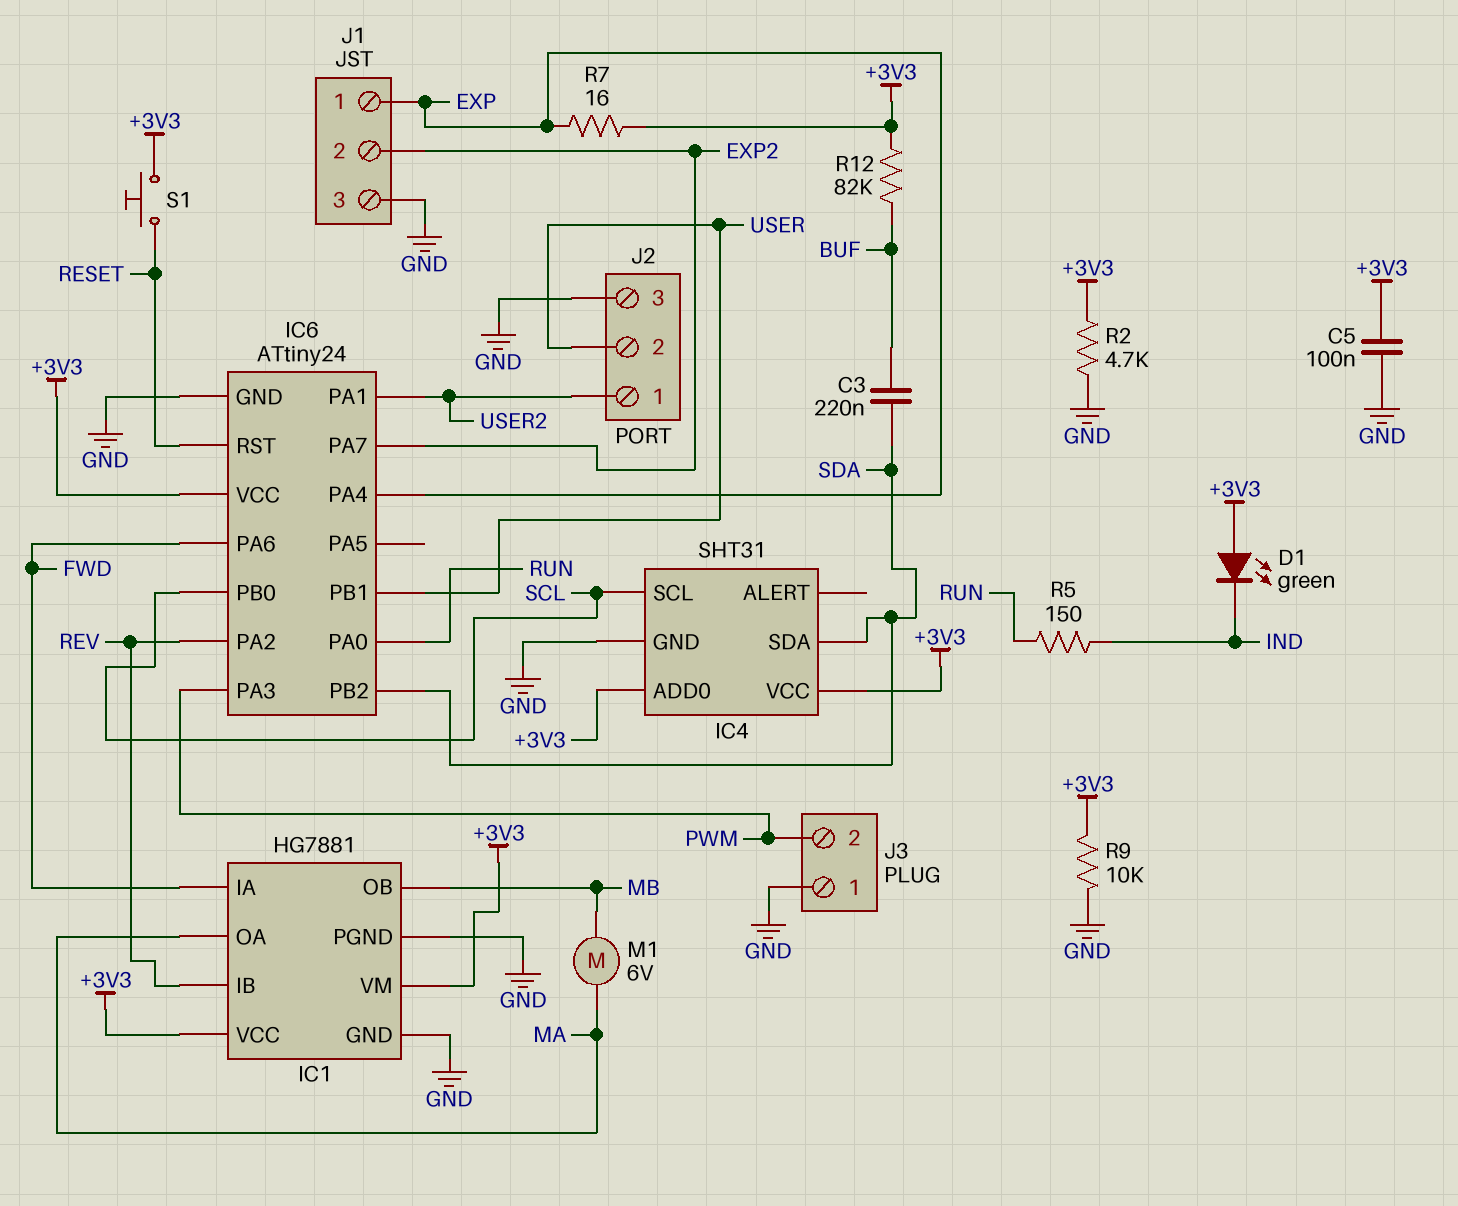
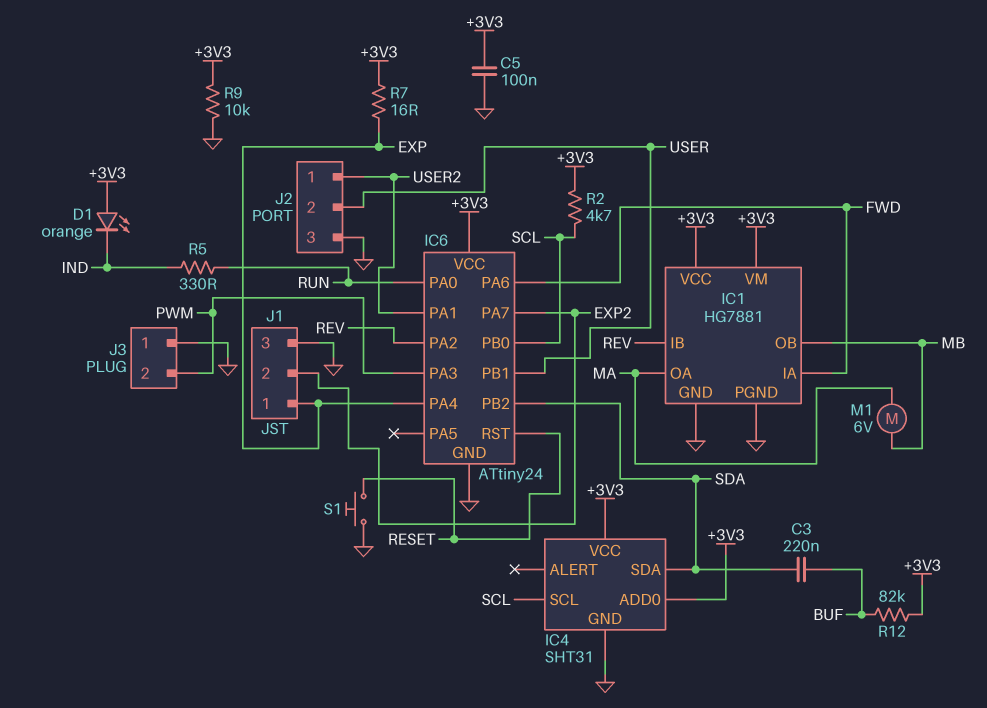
D1: LED green (A +3V3, K IND) -> LED orange (A +3V3, K IND)
R2: 4.7k (+3V3, GND) -> 4.7k (+3V3, SCL)
R5: 150 (IND, RUN) -> 330 (IND, RUN)
S1: button (+3V3, RESET) -> button (GND, RESET)

